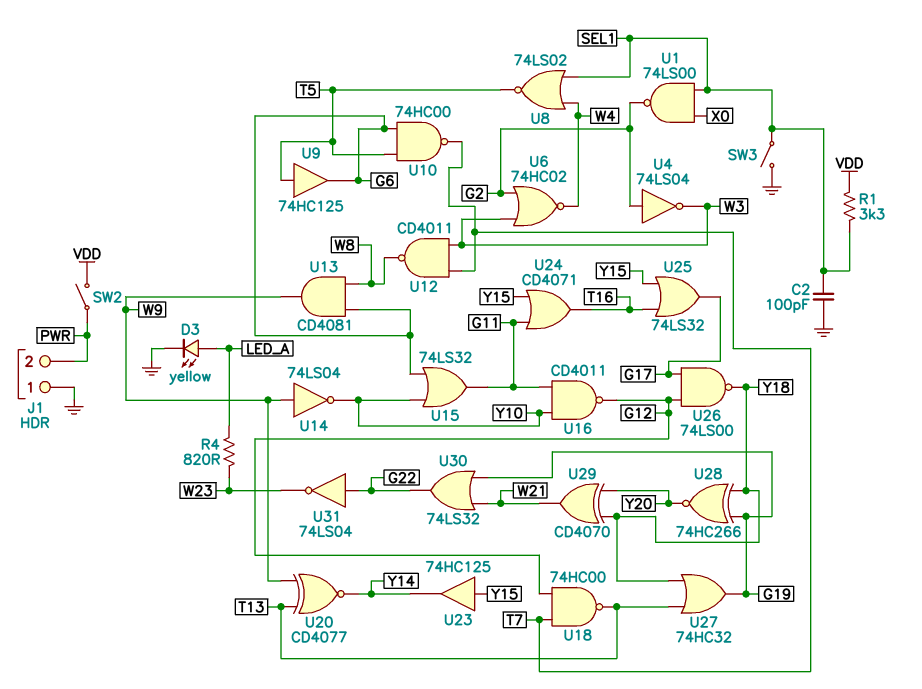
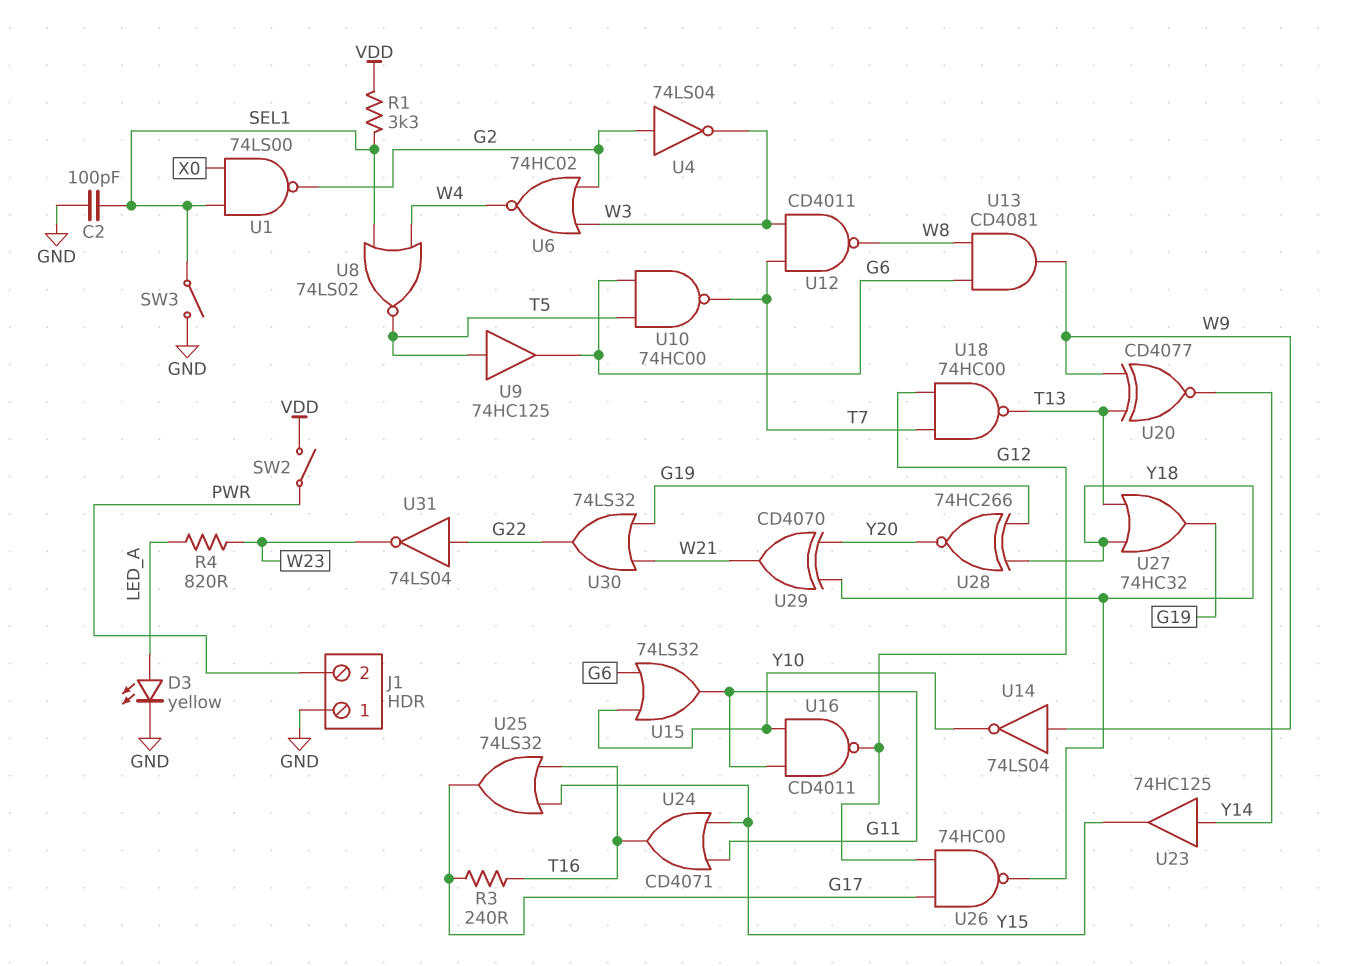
R3: none -> 240 (G17, T16)
U23: buffer 74HC125 (in Y15, out Y14) -> buffer 74HC125 (in Y14, out Y15)
U26: NAND 74LS00 (in G12, in G17, out Y18) -> NAND 74HC00 (in G12, in G17, out Y18)

